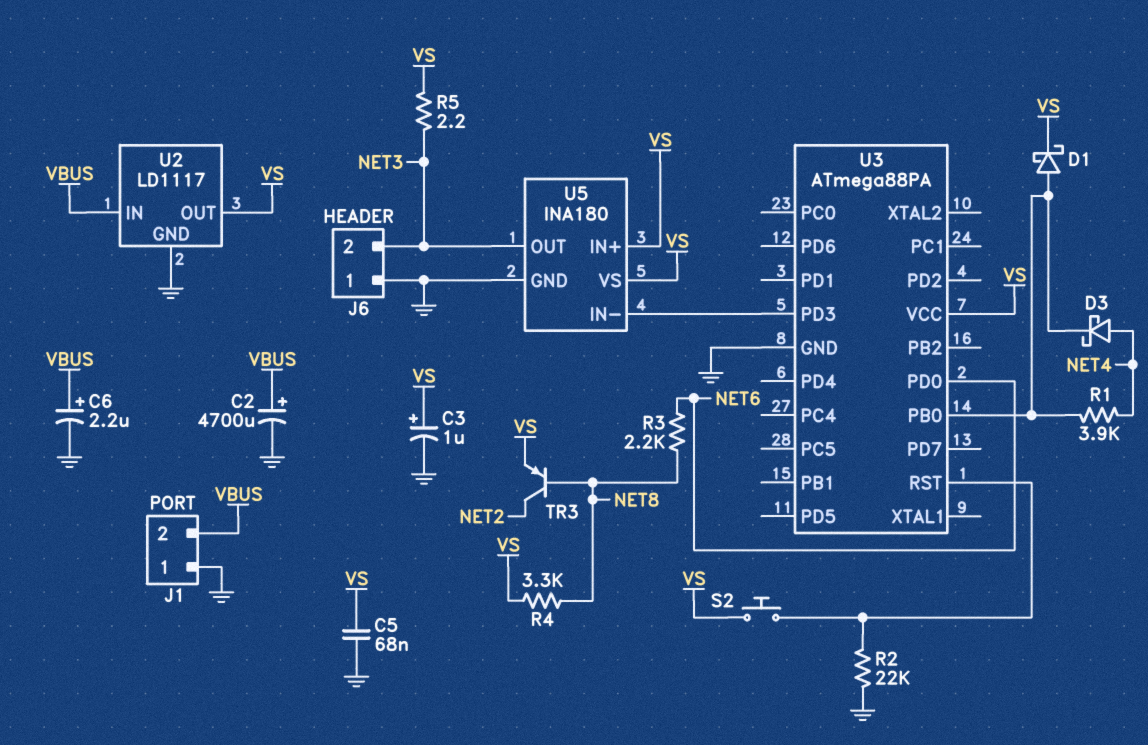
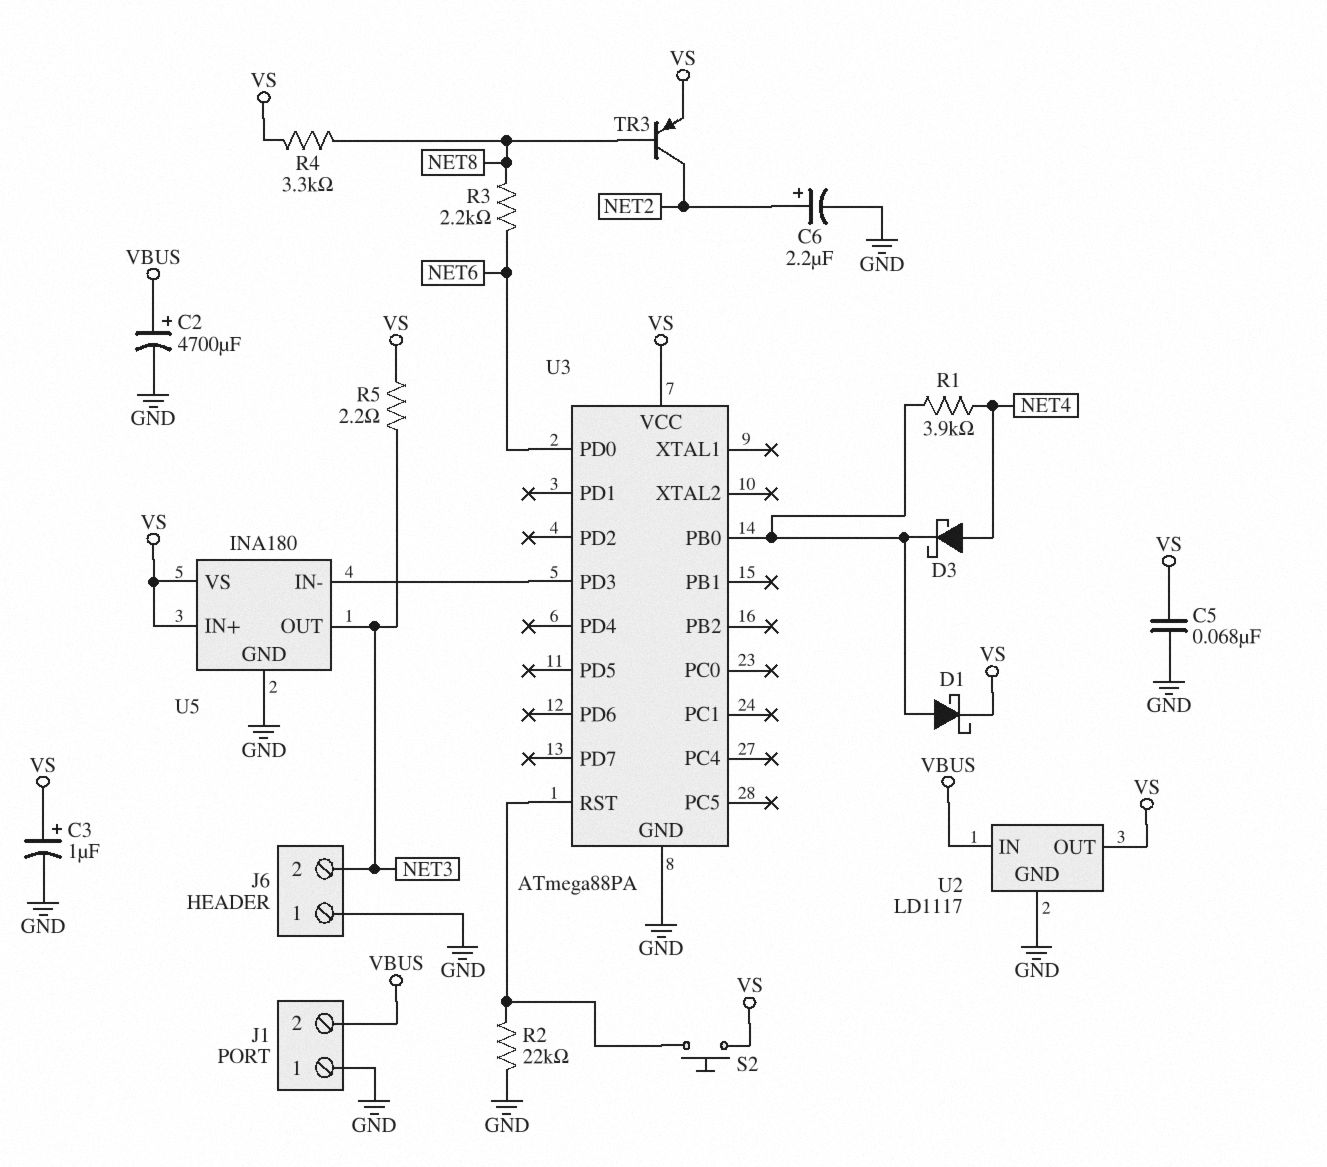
C6: 2.2uF (plus VBUS, minus GND) -> 2.2uF (plus NET2, minus GND)

